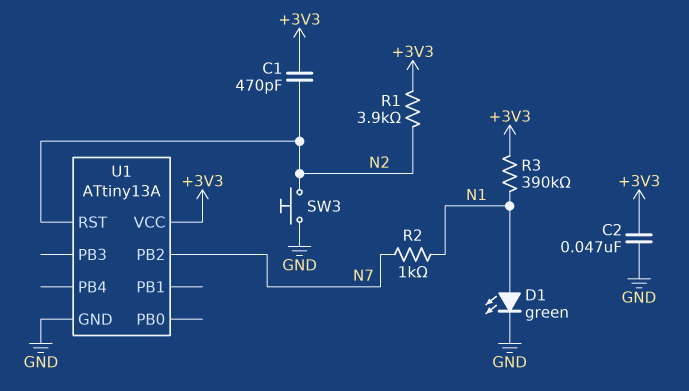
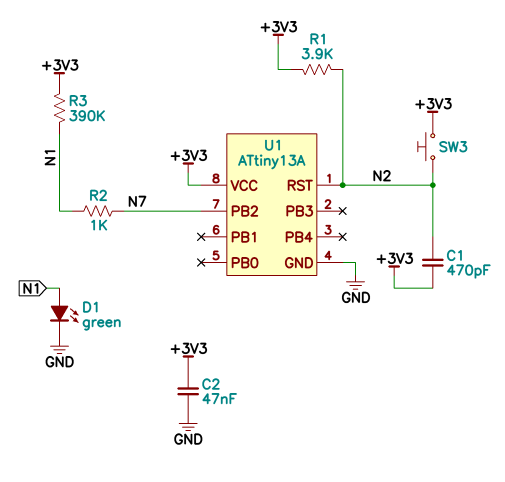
SW3: button (GND, N2) -> button (+3V3, N2)

